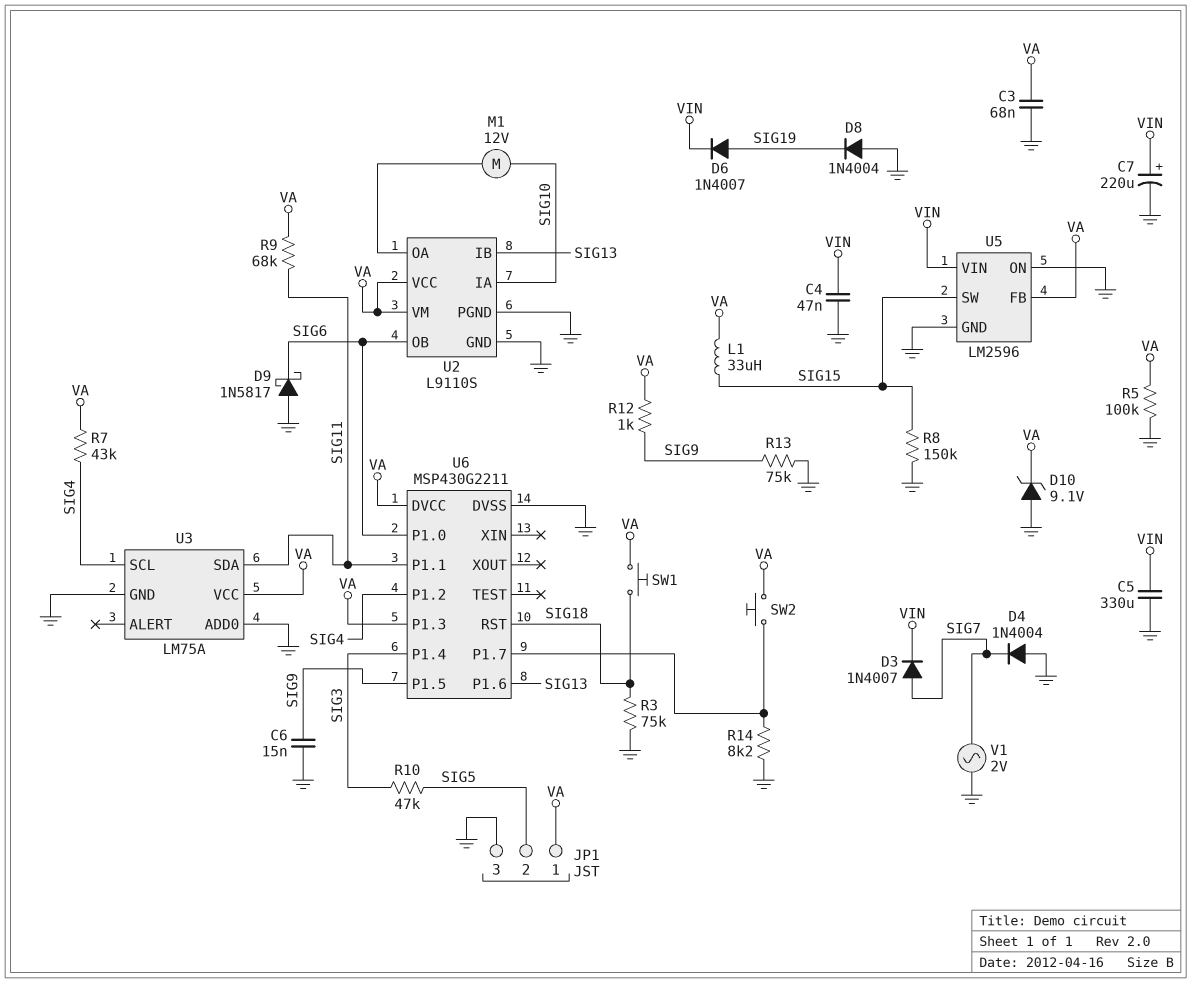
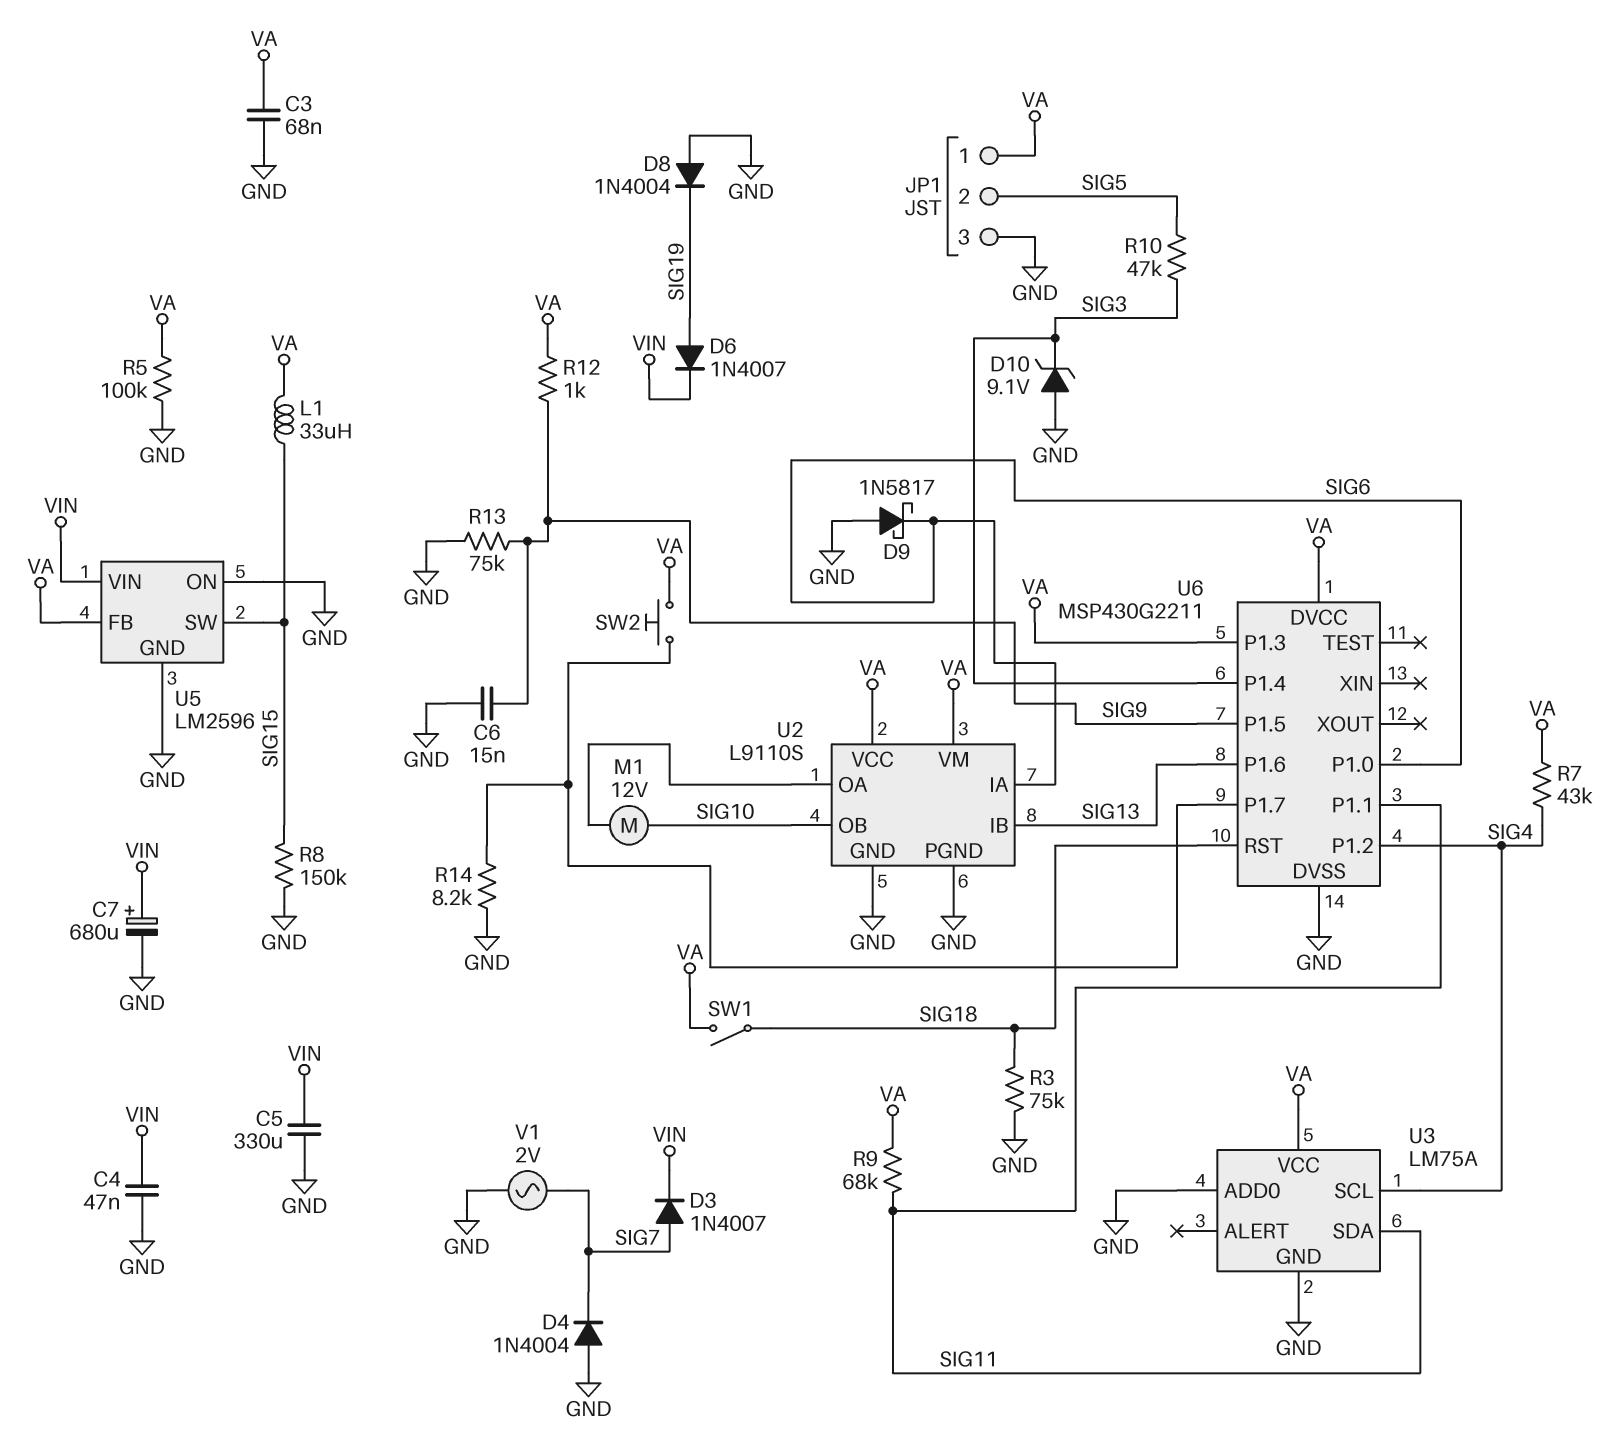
C7: 220uF (plus VIN, minus GND) -> 680uF (plus VIN, minus GND)
D10: zener 9.1V (A GND, K VA) -> zener 9.1V (A GND, K SIG3)
SW1: button (SIG18, VA) -> switch (SIG18, VA)
U2 pin IA: SIG10 -> SIG6
U2 pin OB: SIG6 -> SIG10

